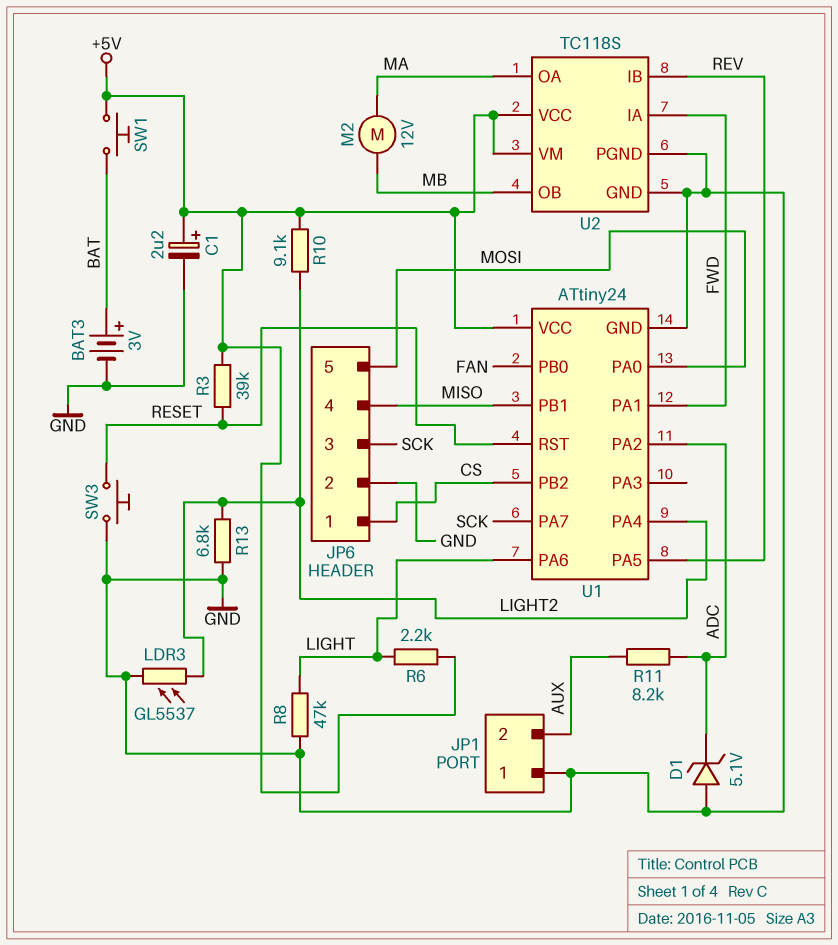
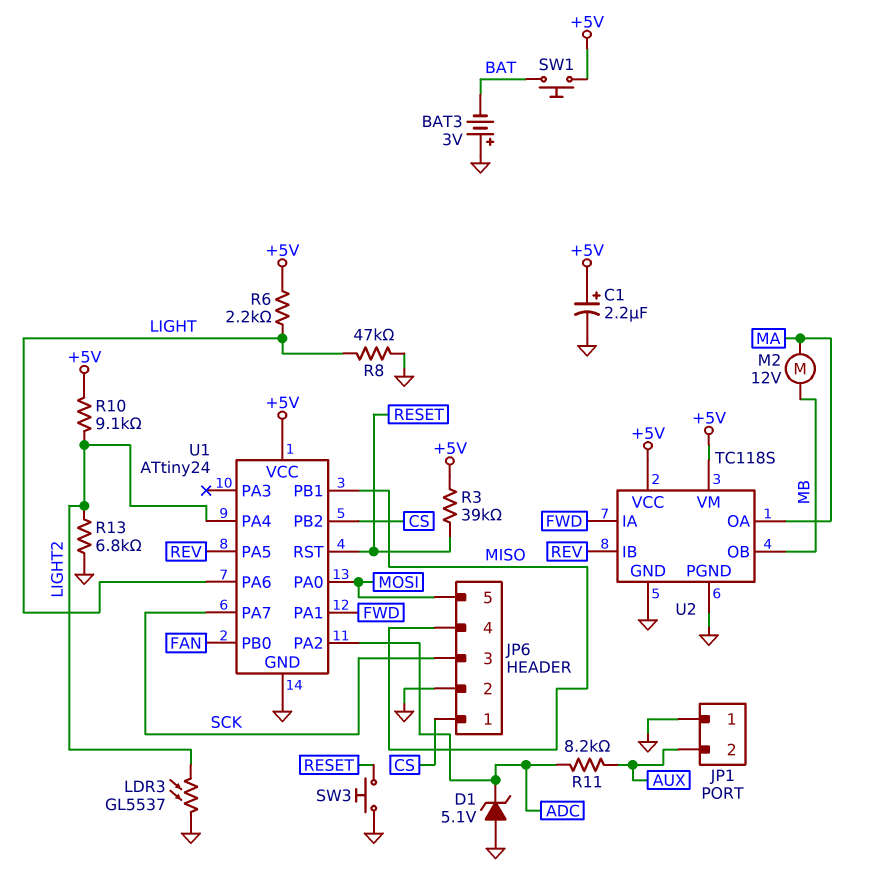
BAT3: 3V (plus BAT, minus GND) -> 3V (plus GND, minus BAT)

